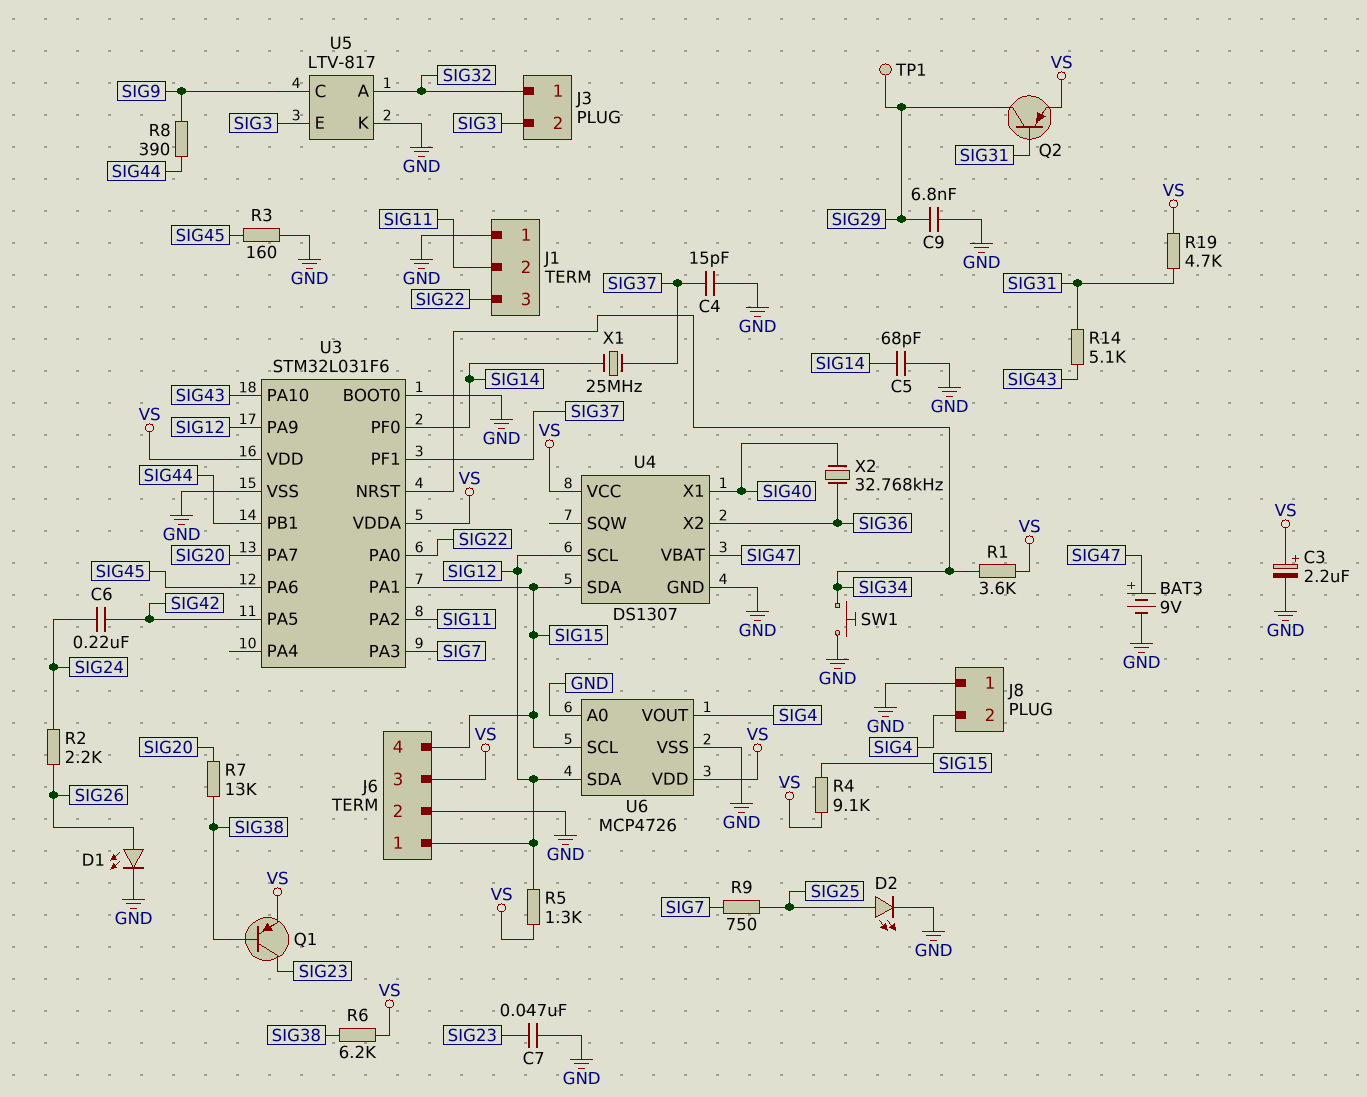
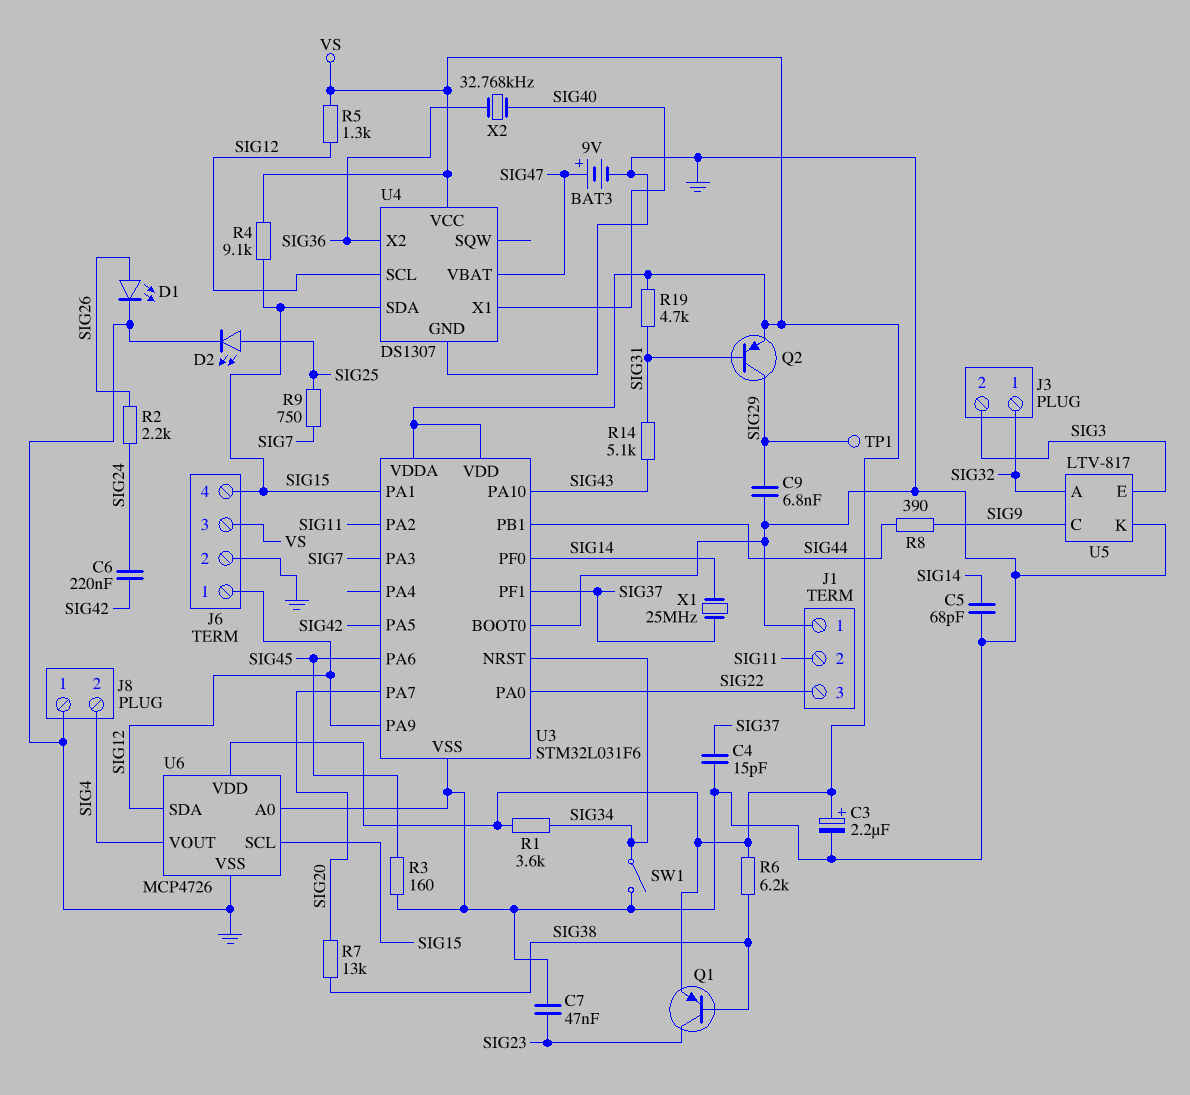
SW1: button (GND, SIG34) -> switch (GND, SIG34)

